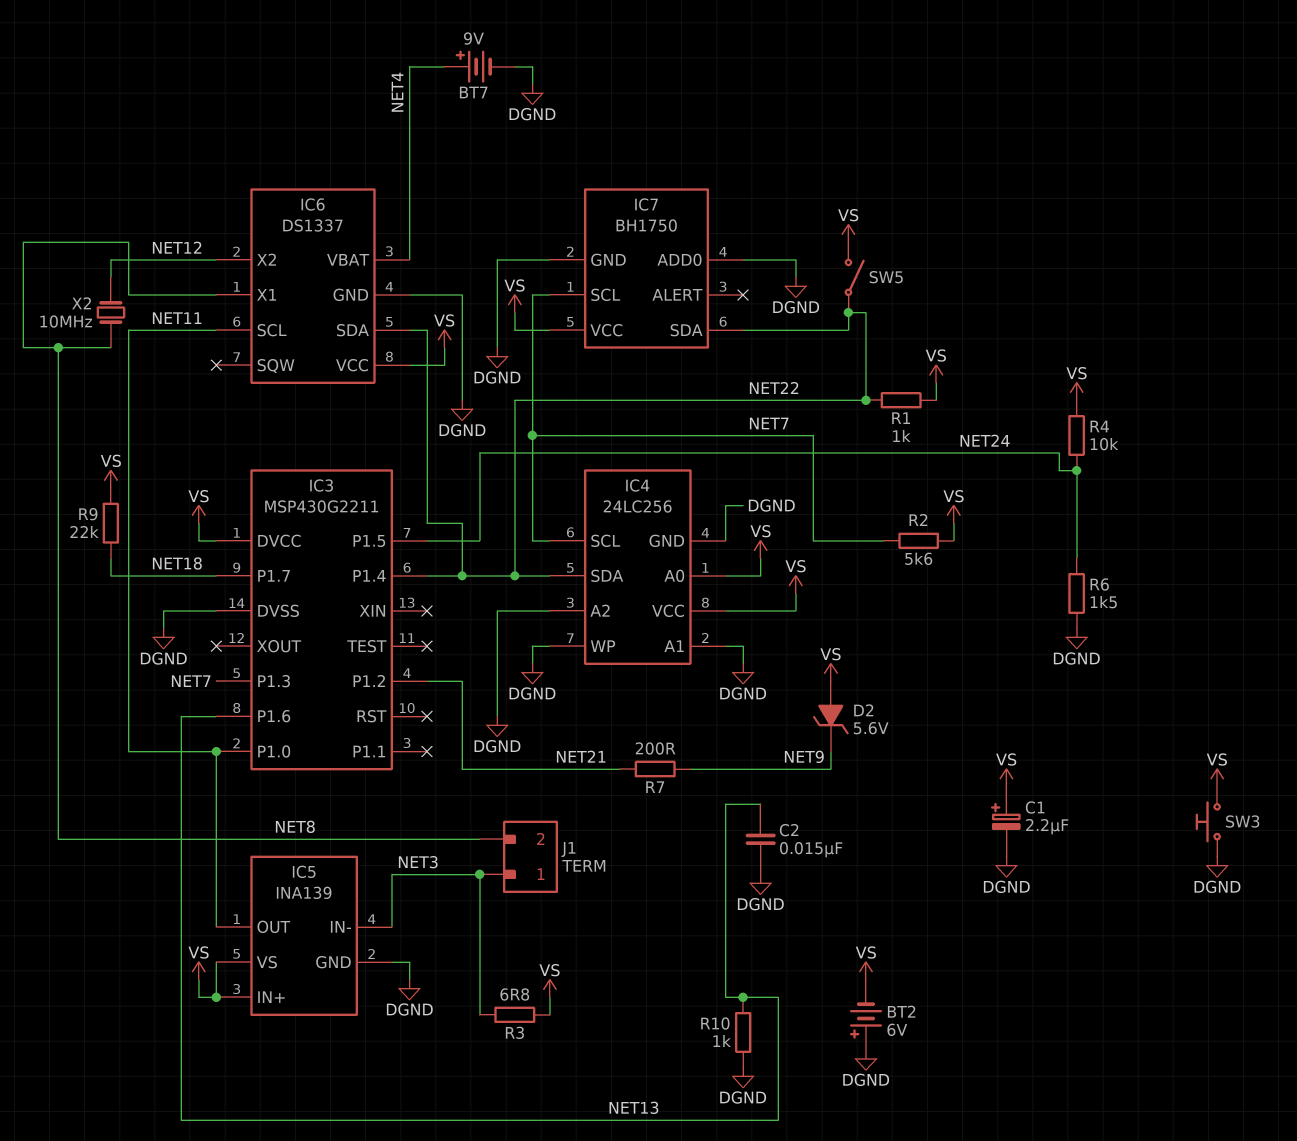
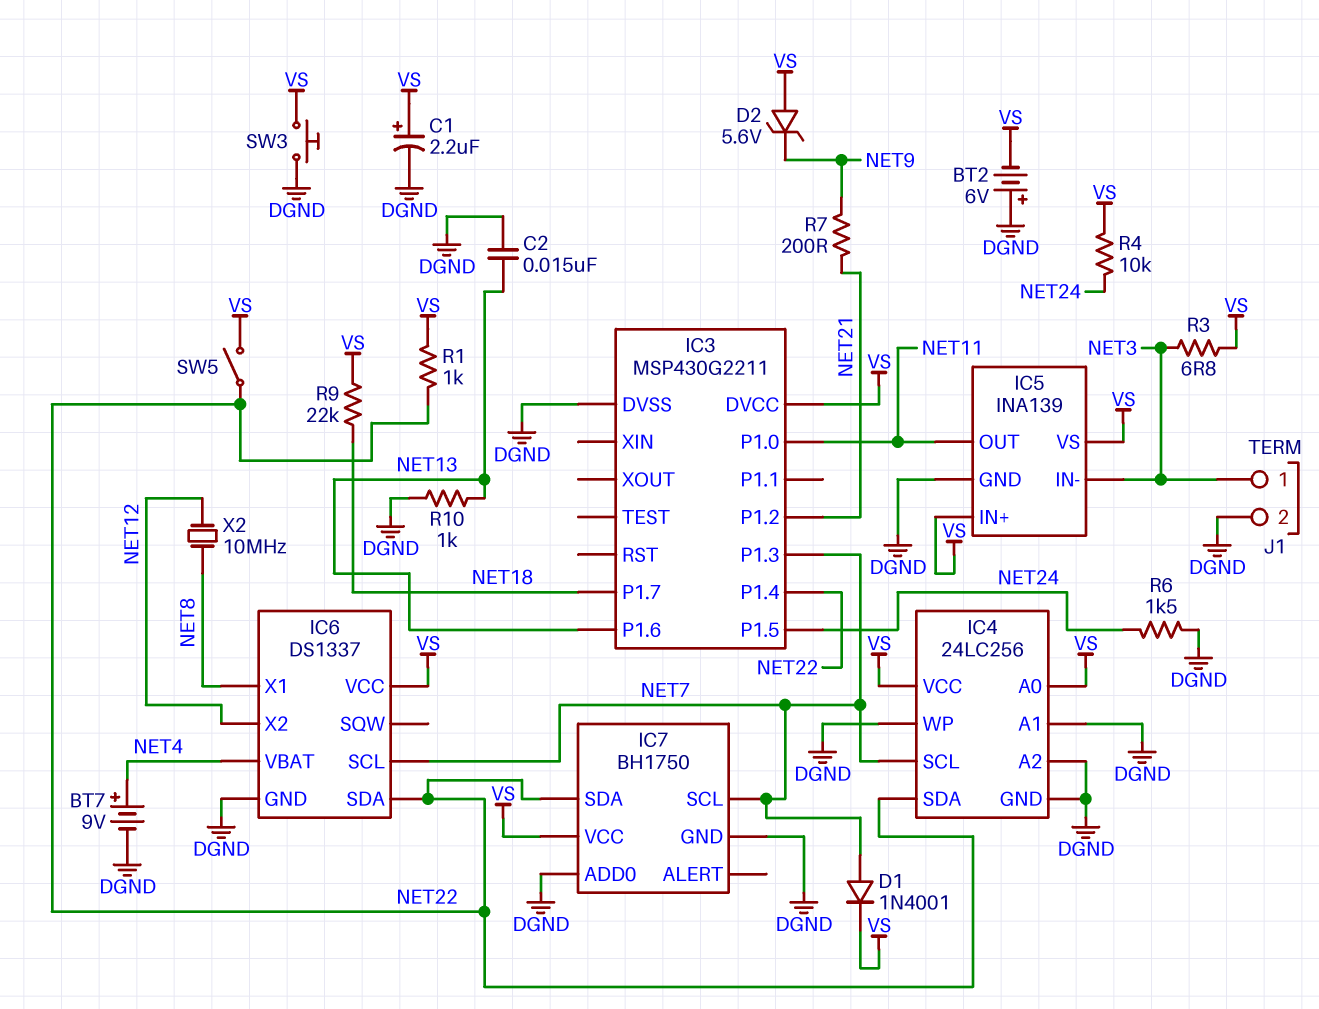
D1: none -> diode 1N4001 (A NET7, K VS)
IC6 pin SCL: NET11 -> NET7
J1 pin 2: NET8 -> DGND
R2: 5.6k (NET7, VS) -> none

